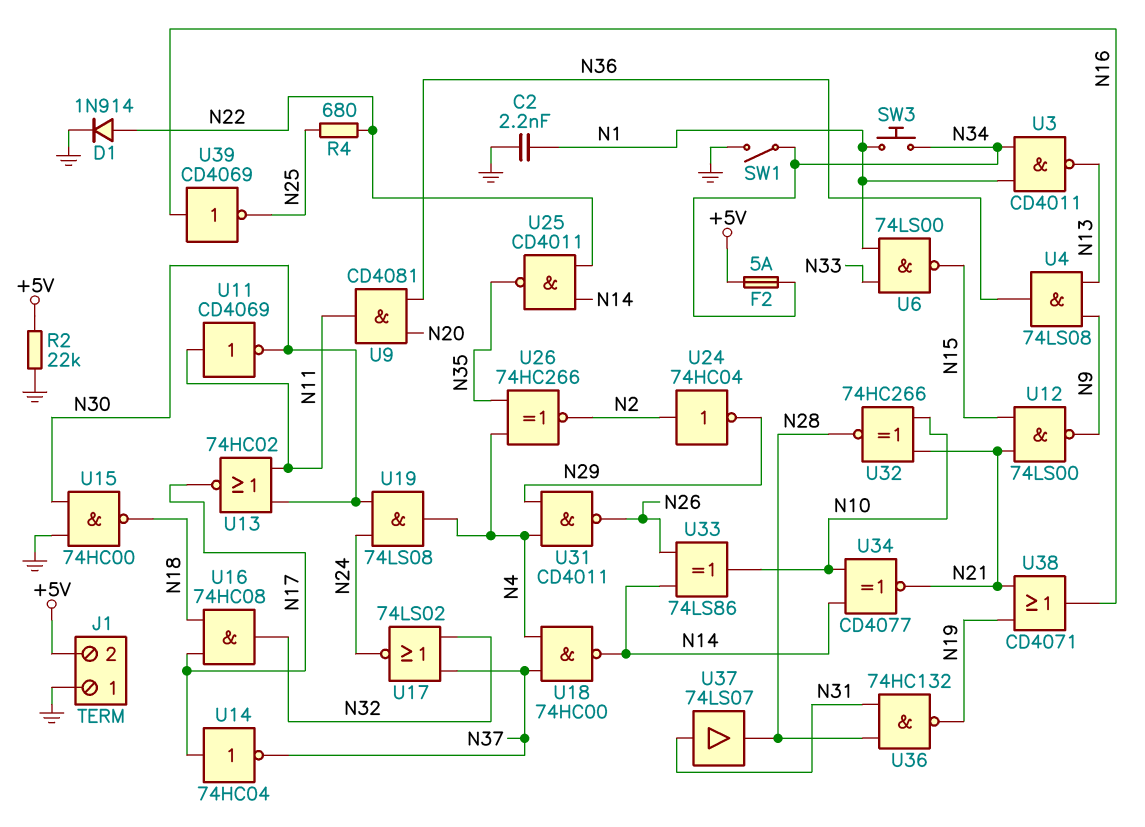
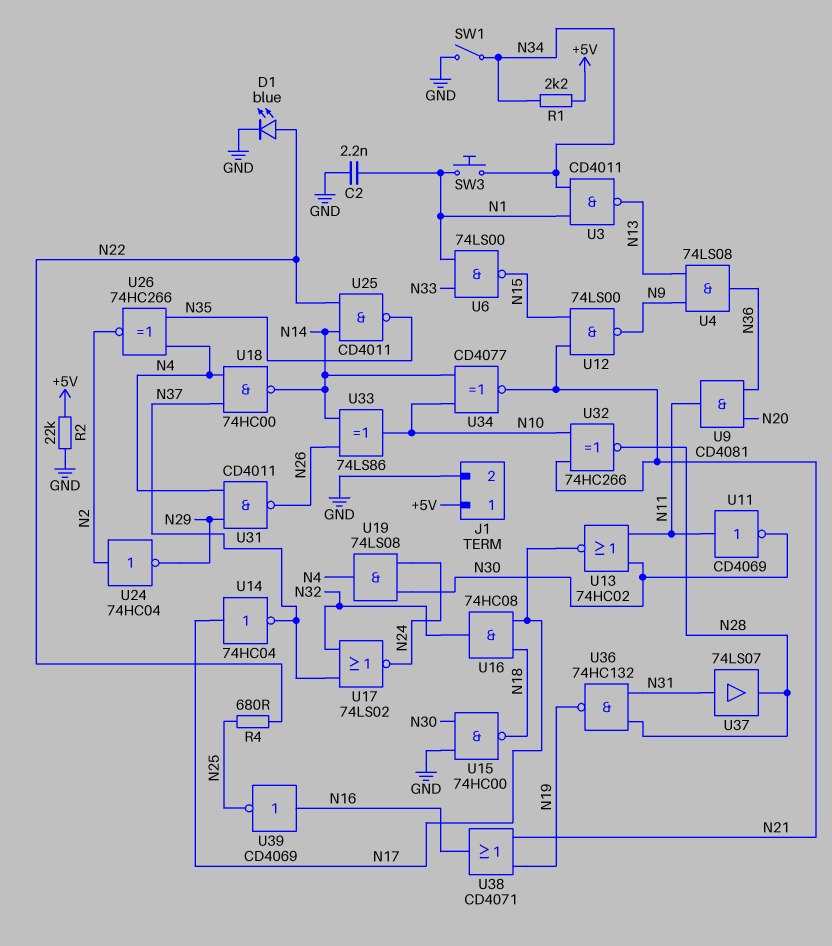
D1: diode 1N914 (A N22, K GND) -> LED blue (A N22, K GND)
F2: 5A (+5V, N34) -> none
J1 pin 1: GND -> +5V
J1 pin 2: +5V -> GND
R1: none -> 2.2k (+5V, N34)

